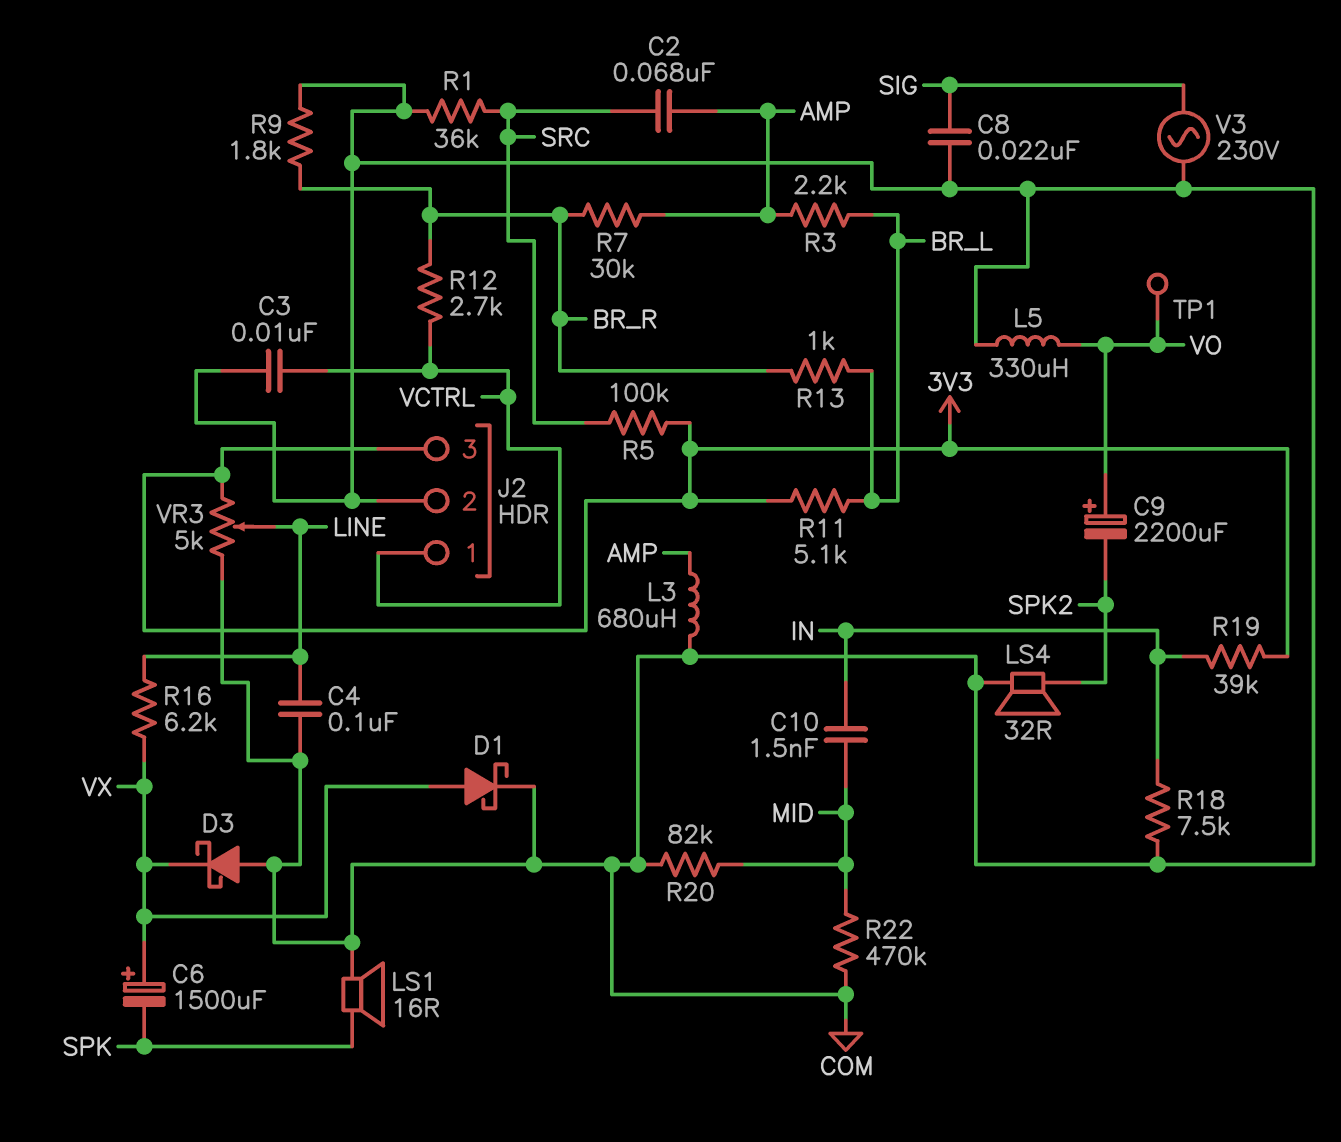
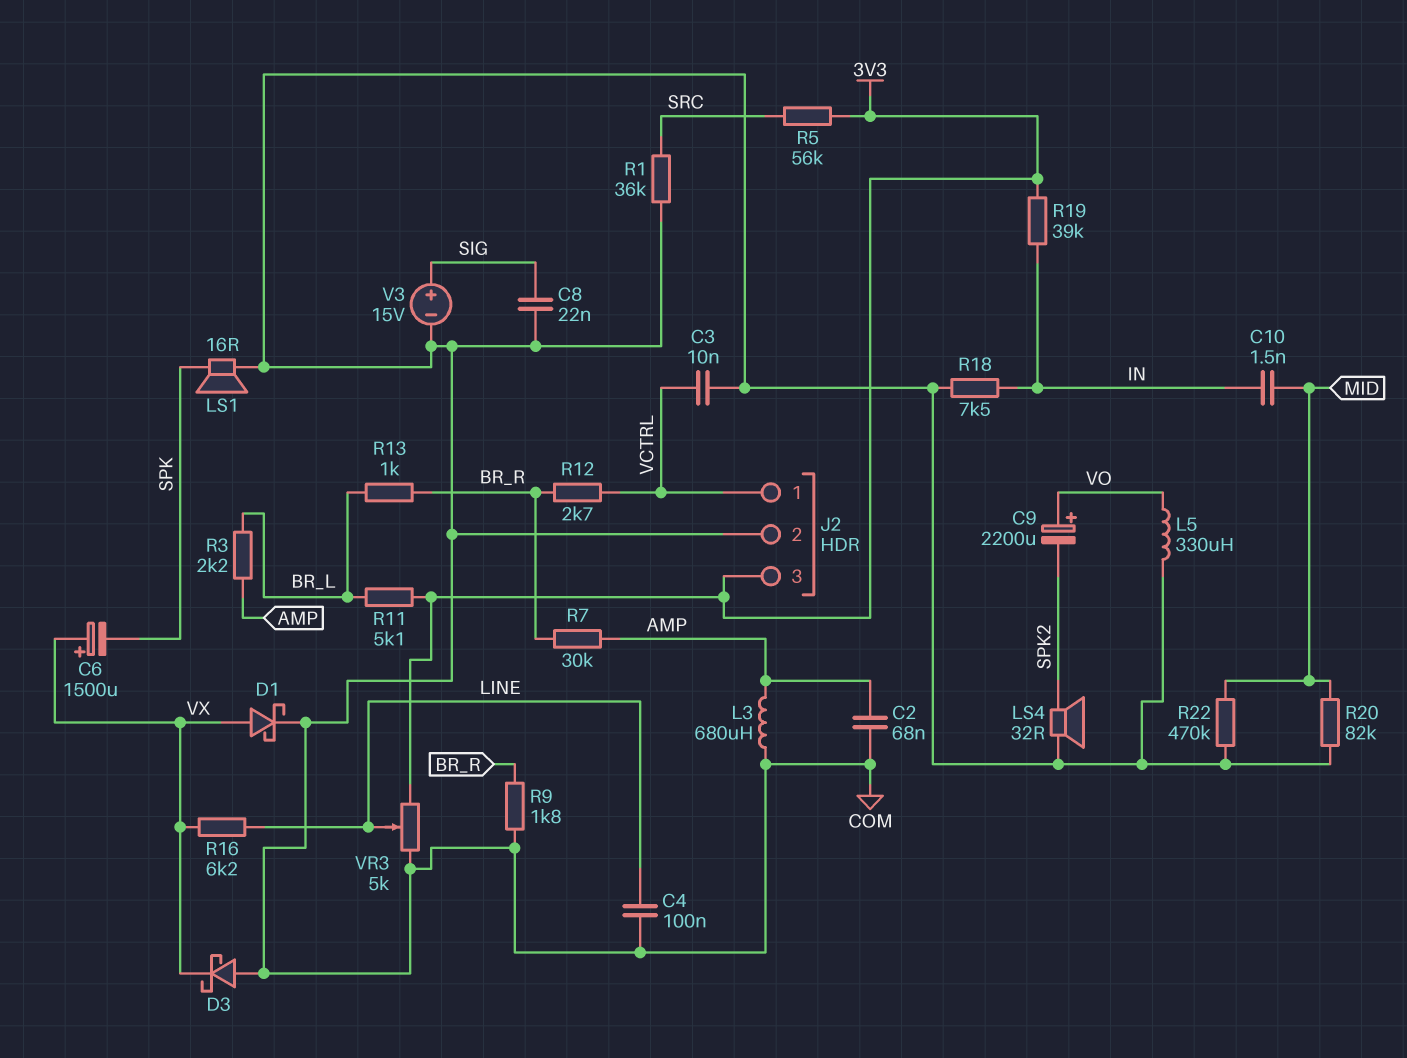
C2: 68nF (AMP, SRC) -> 68nF (AMP, COM)
R5: 100k (3V3, SRC) -> 56k (3V3, SRC)
TP1: test point (VO) -> none
V3: AC 230V (COM, SIG) -> 15V (plus SIG, minus COM)

